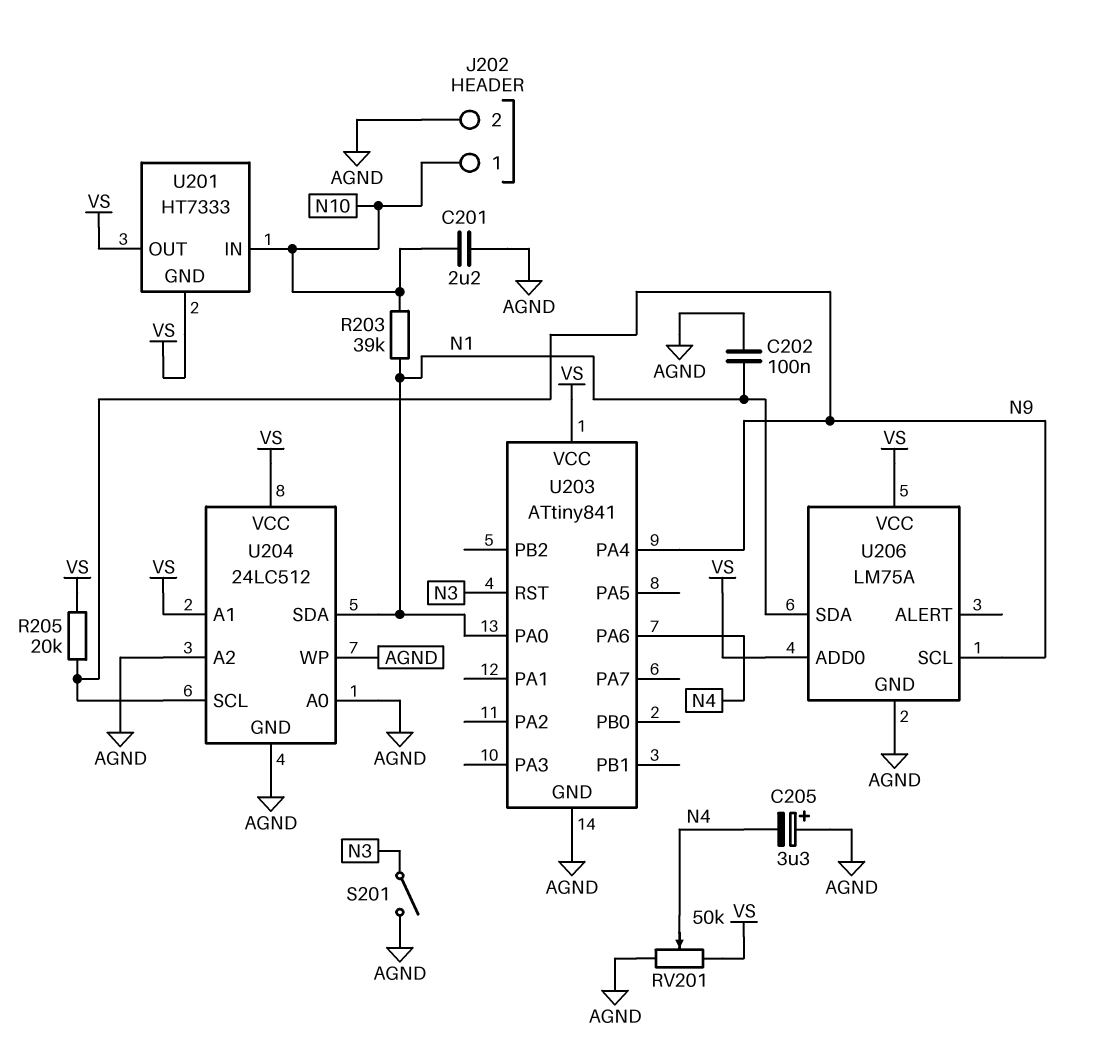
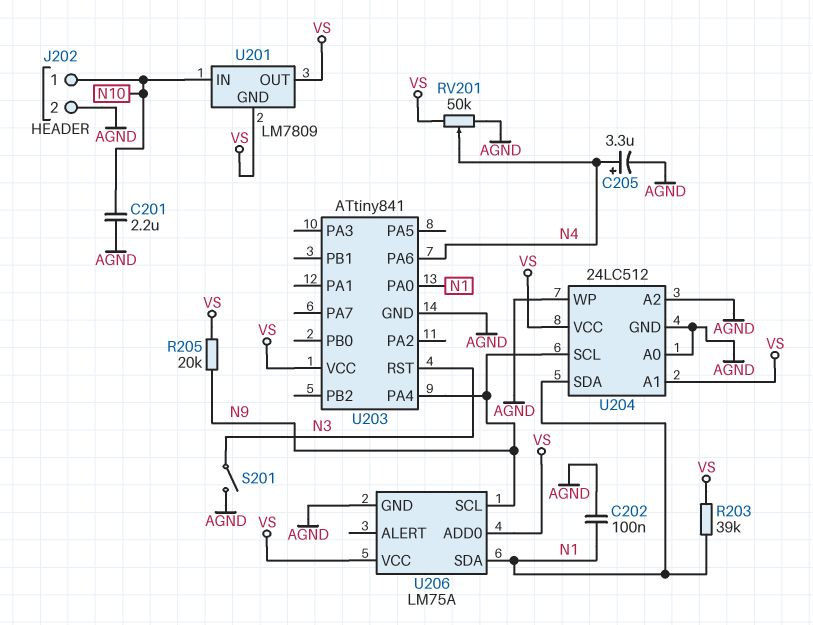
C205: 3.3uF (plus AGND, minus N4) -> 3.3uF (plus N4, minus AGND)
R203: 39k (N1, N10) -> 39k (N1, VS)
U201: HT7333 -> LM7809

